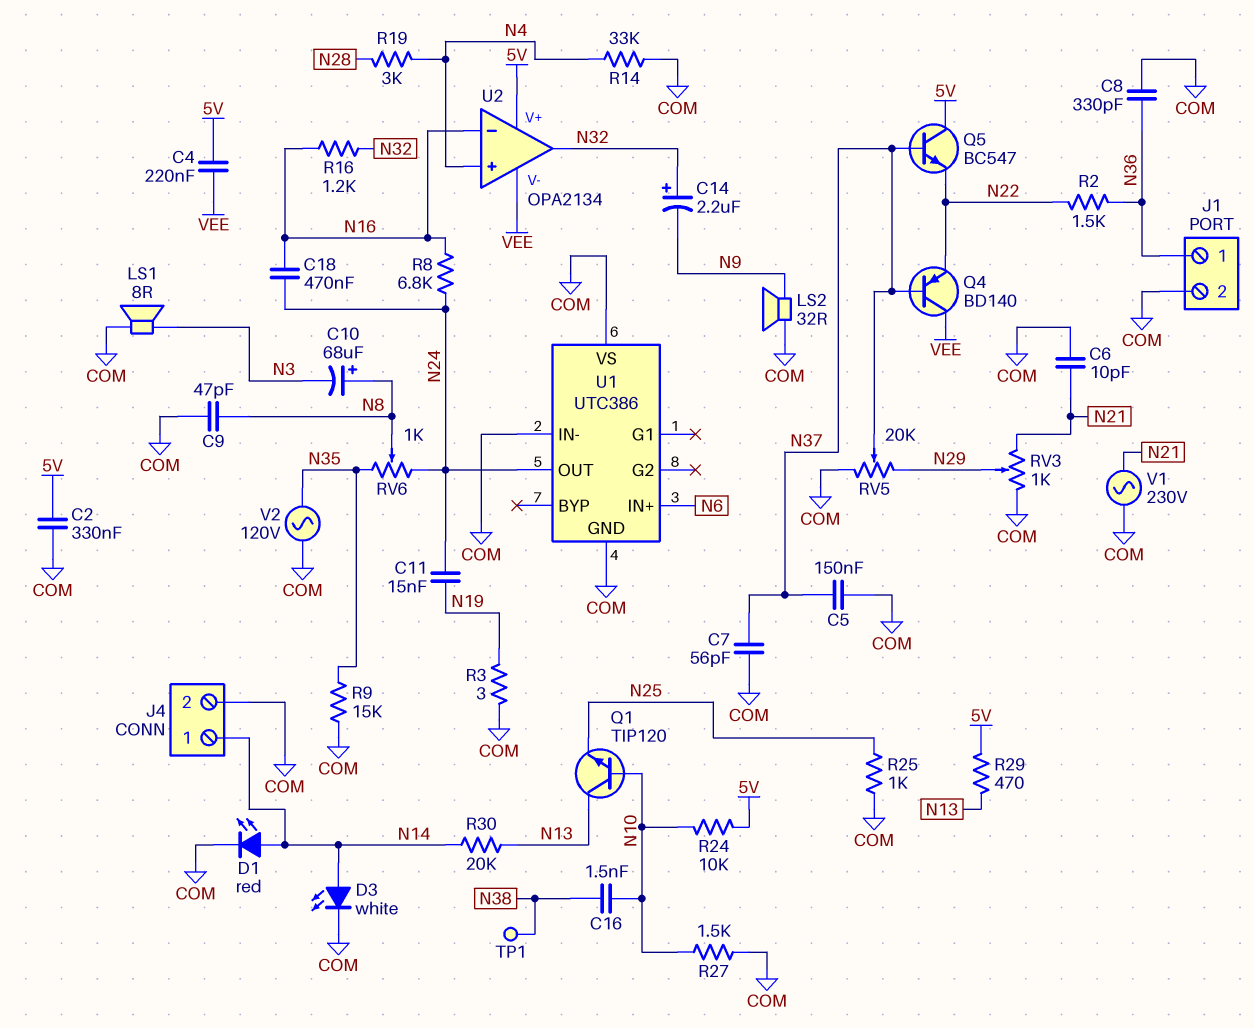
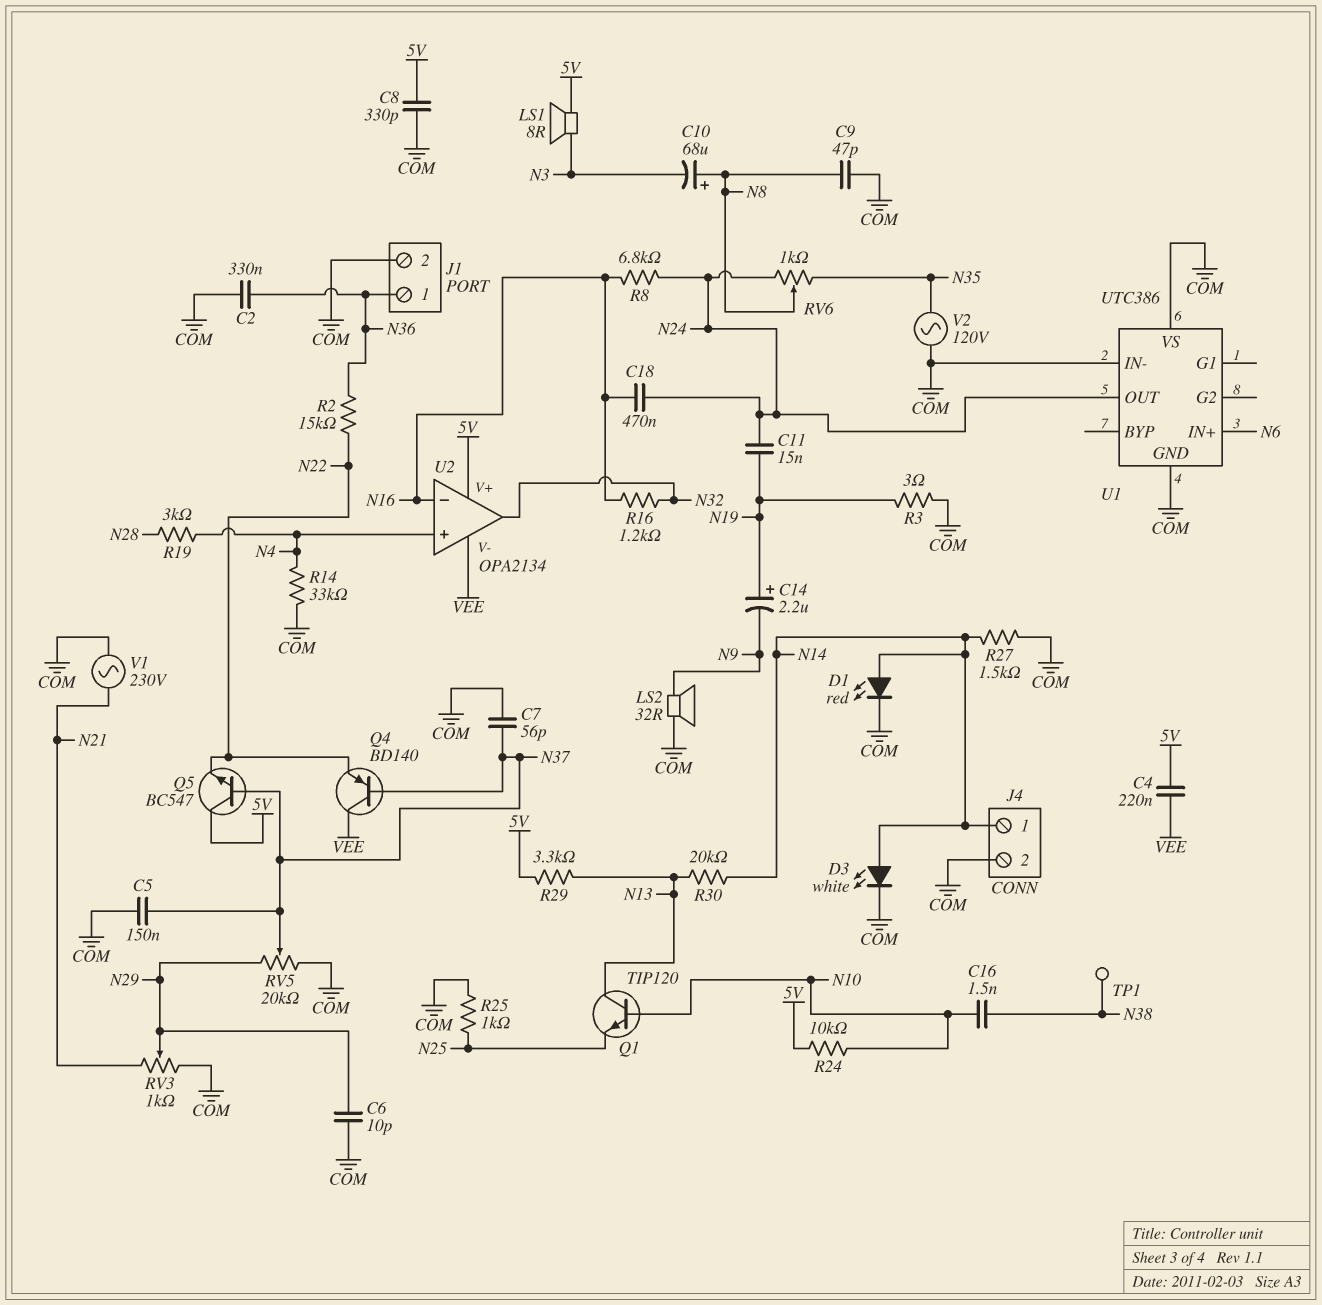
C2: 330nF (5V, COM) -> 330nF (COM, N36)
C6: 10pF (COM, N21) -> 10pF (COM, N29)
C8: 330pF (COM, N36) -> 330pF (5V, COM)
C14: 2.2uF (plus N32, minus N9) -> 2.2uF (plus N19, minus N9)
LS1: speaker 8R (COM, N3) -> speaker 8R (5V, N3)
R2: 1.5k (N22, N36) -> 15k (N22, N36)
R9: 15k (COM, N35) -> none
R27: 1.5k (COM, N10) -> 1.5k (COM, N14)
R29: 470 (5V, N13) -> 3.3k (5V, N13)

